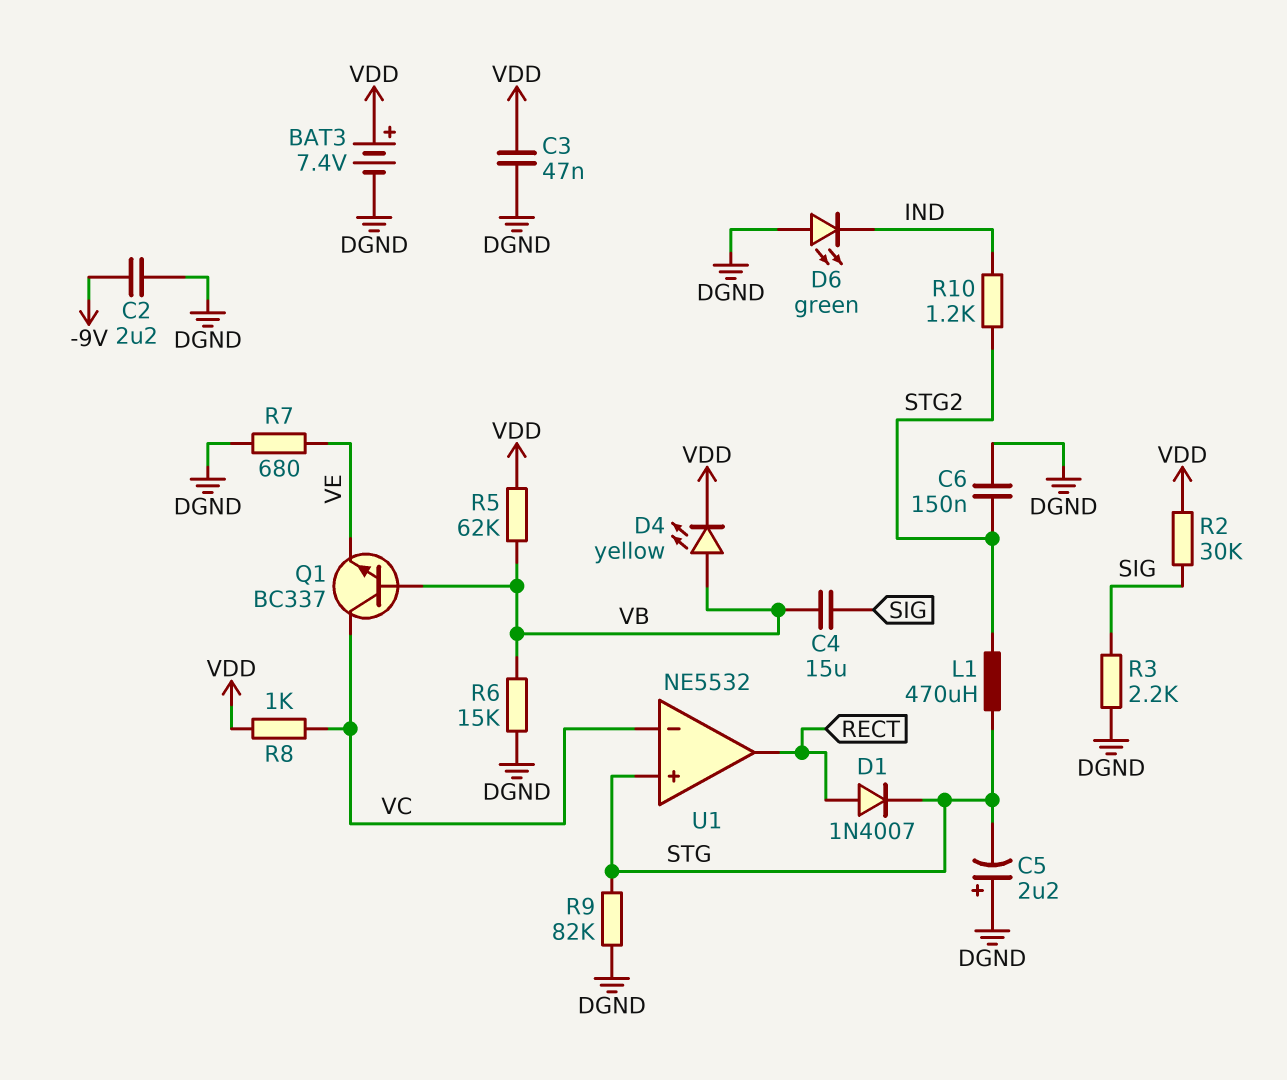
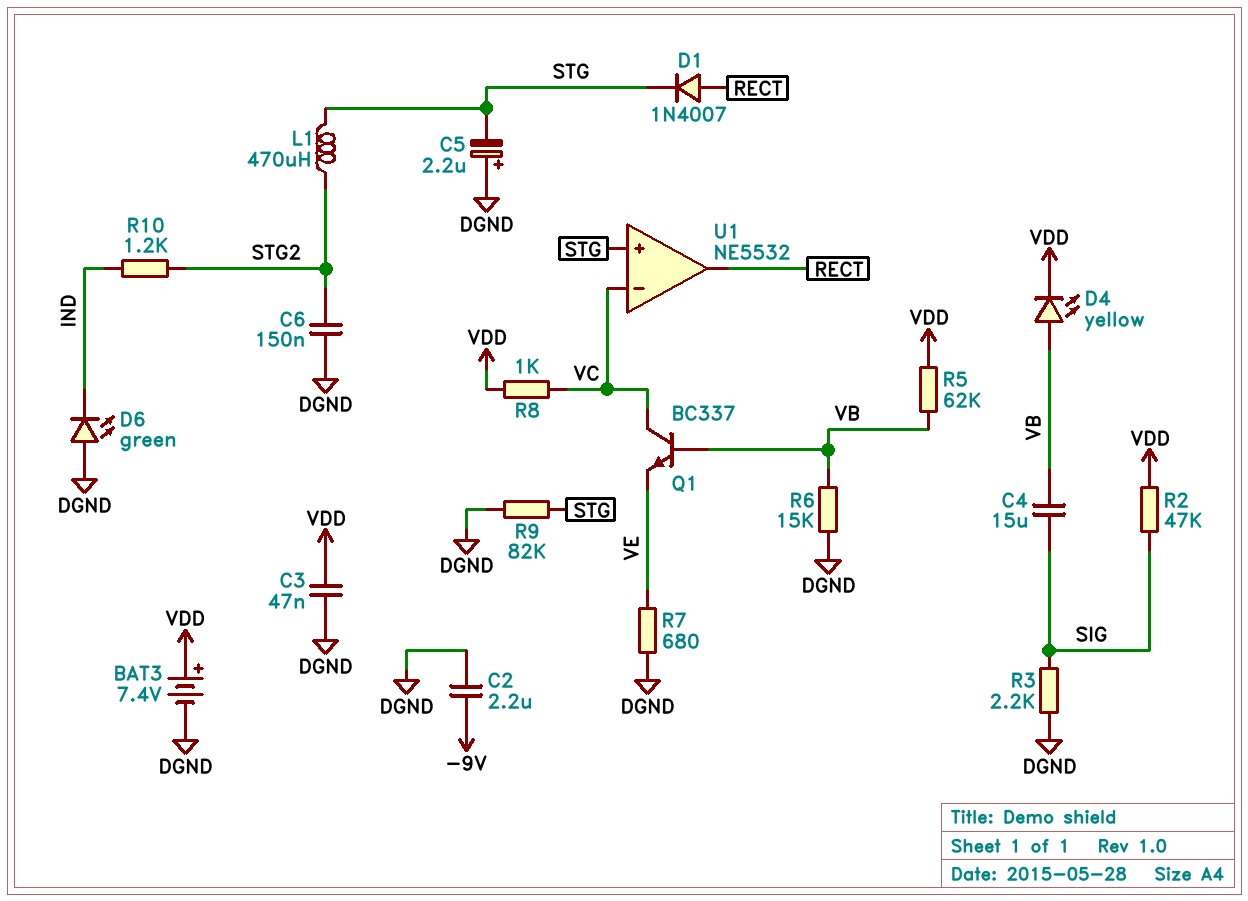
R2: 30k (SIG, VDD) -> 47k (SIG, VDD)

